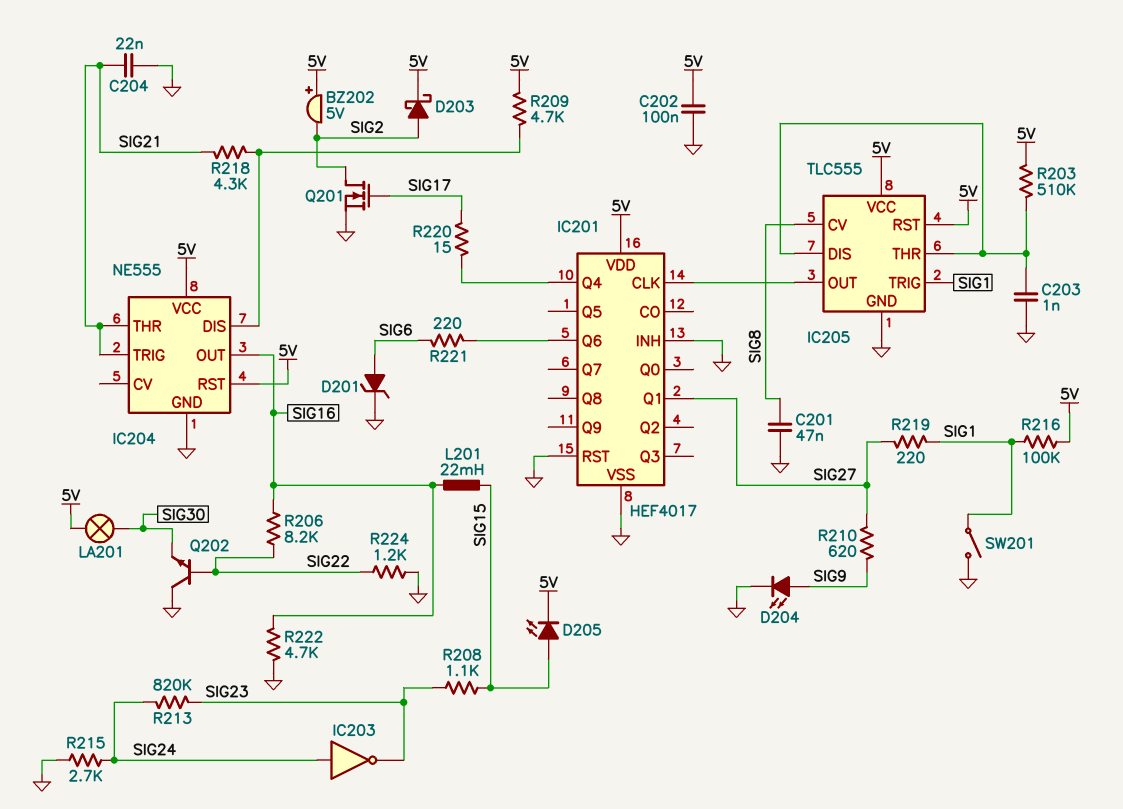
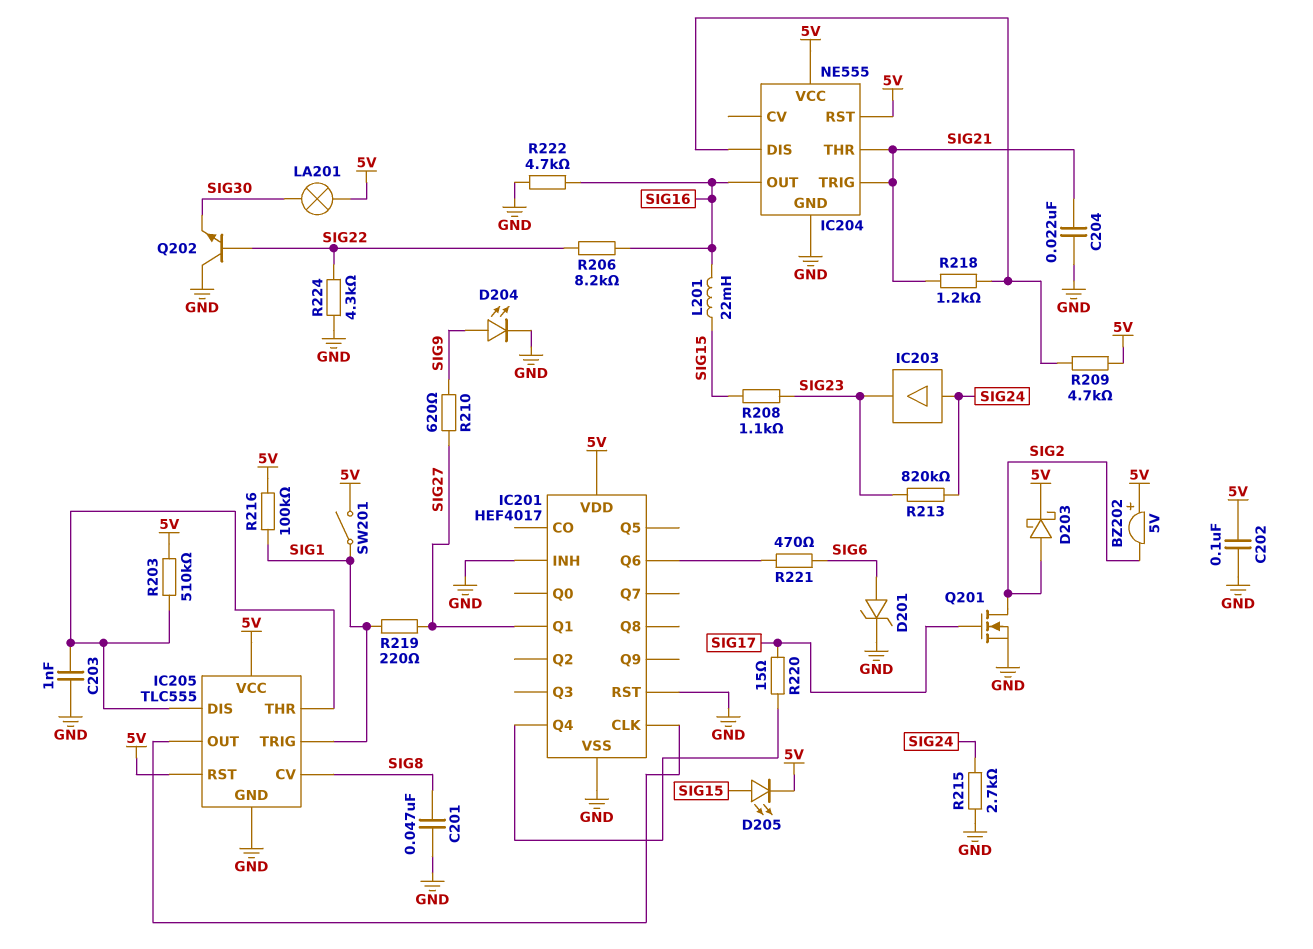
IC203: NOT (in SIG24, out SIG23) -> buffer (in SIG24, out SIG23)
R218: 4.3k (IC204/DIS, SIG21) -> 1.2k (IC204/DIS, SIG21)
R221: 220 (IC201/Q6, SIG6) -> 470 (IC201/Q6, SIG6)
R224: 1.2k (GND, SIG22) -> 4.3k (GND, SIG22)
SW201: switch (GND, SIG1) -> switch (5V, SIG1)

